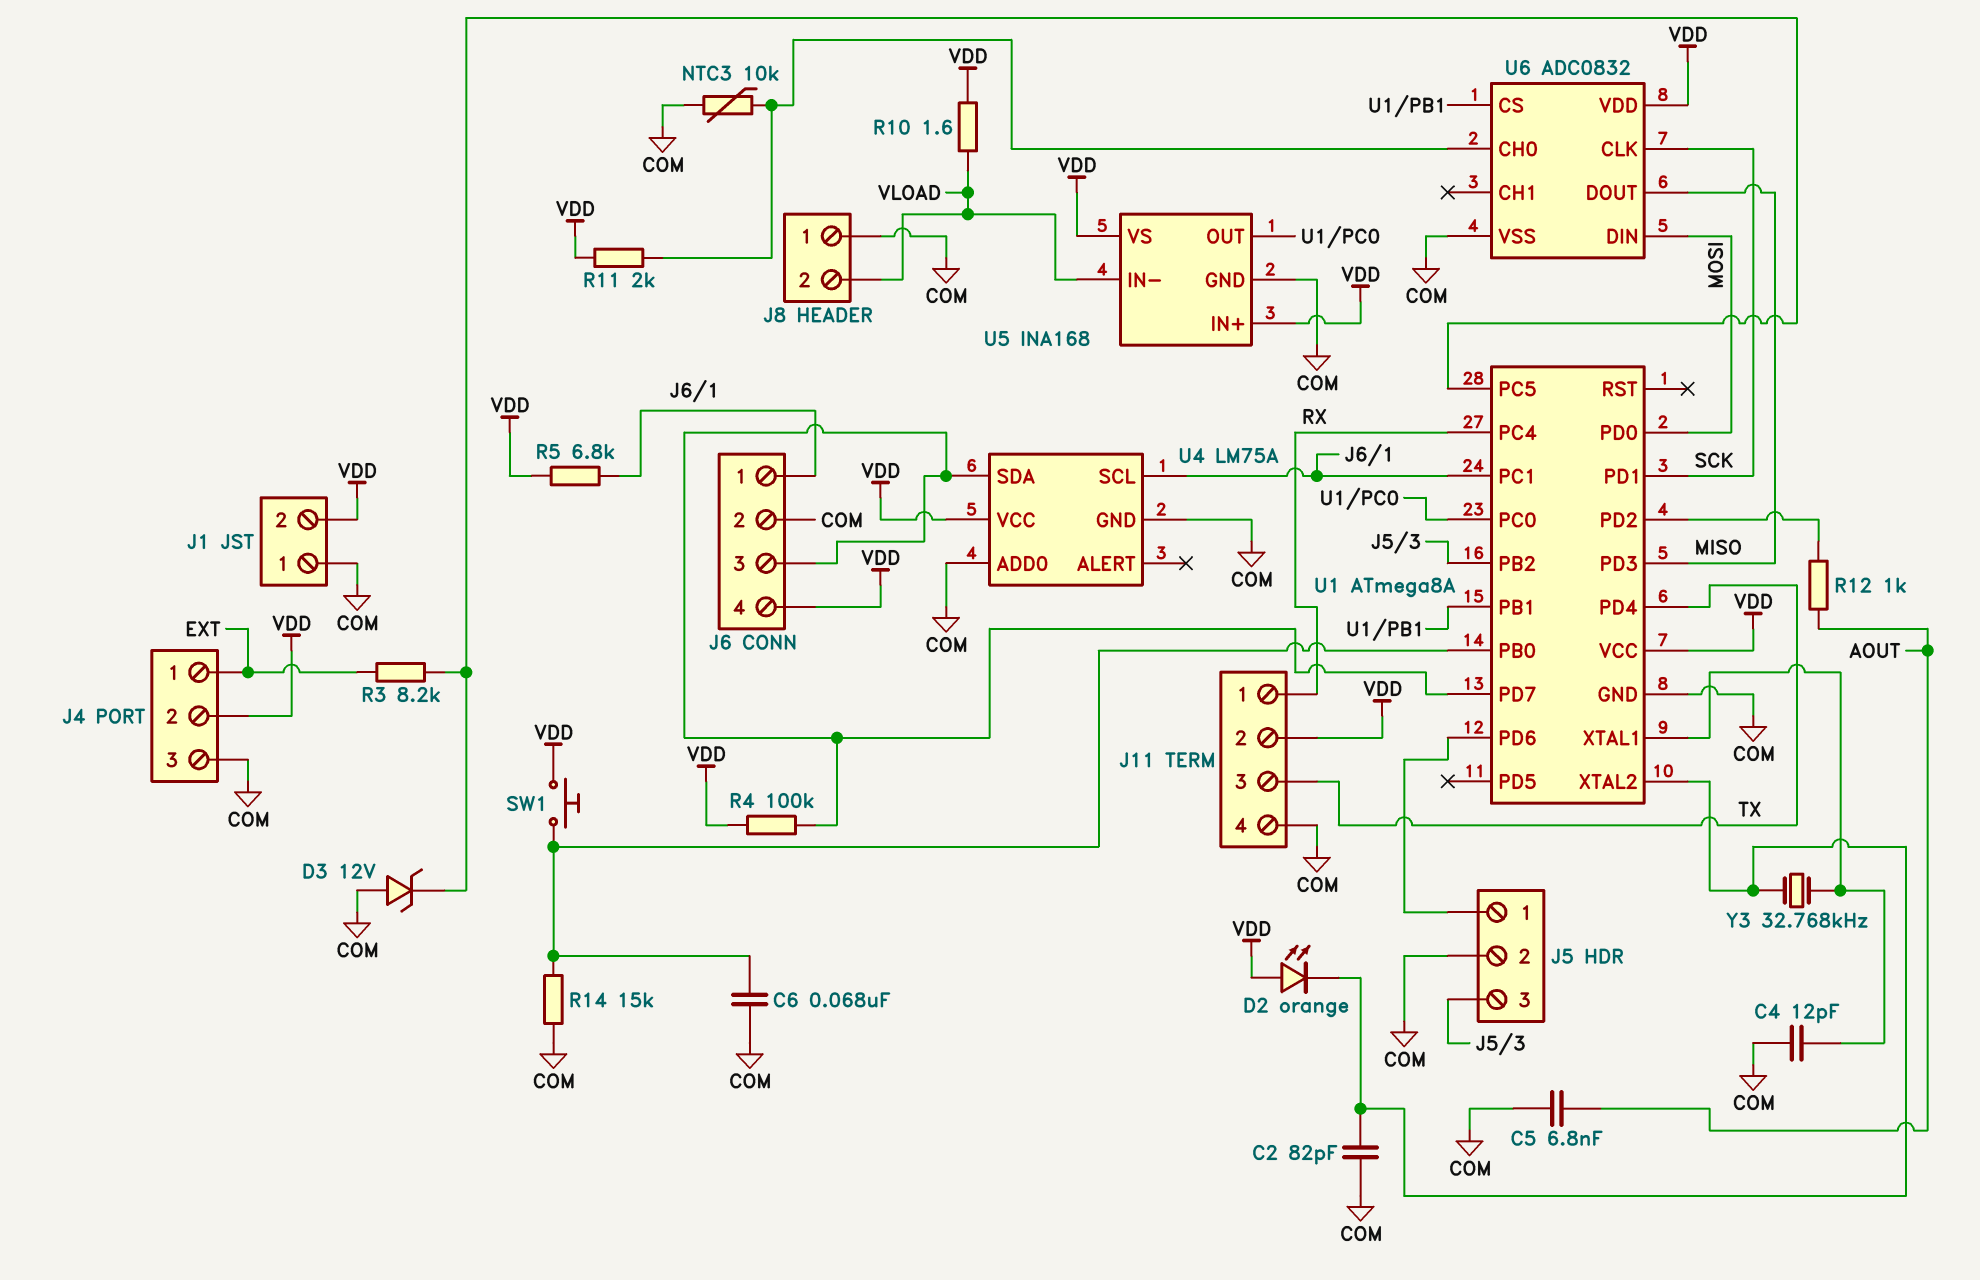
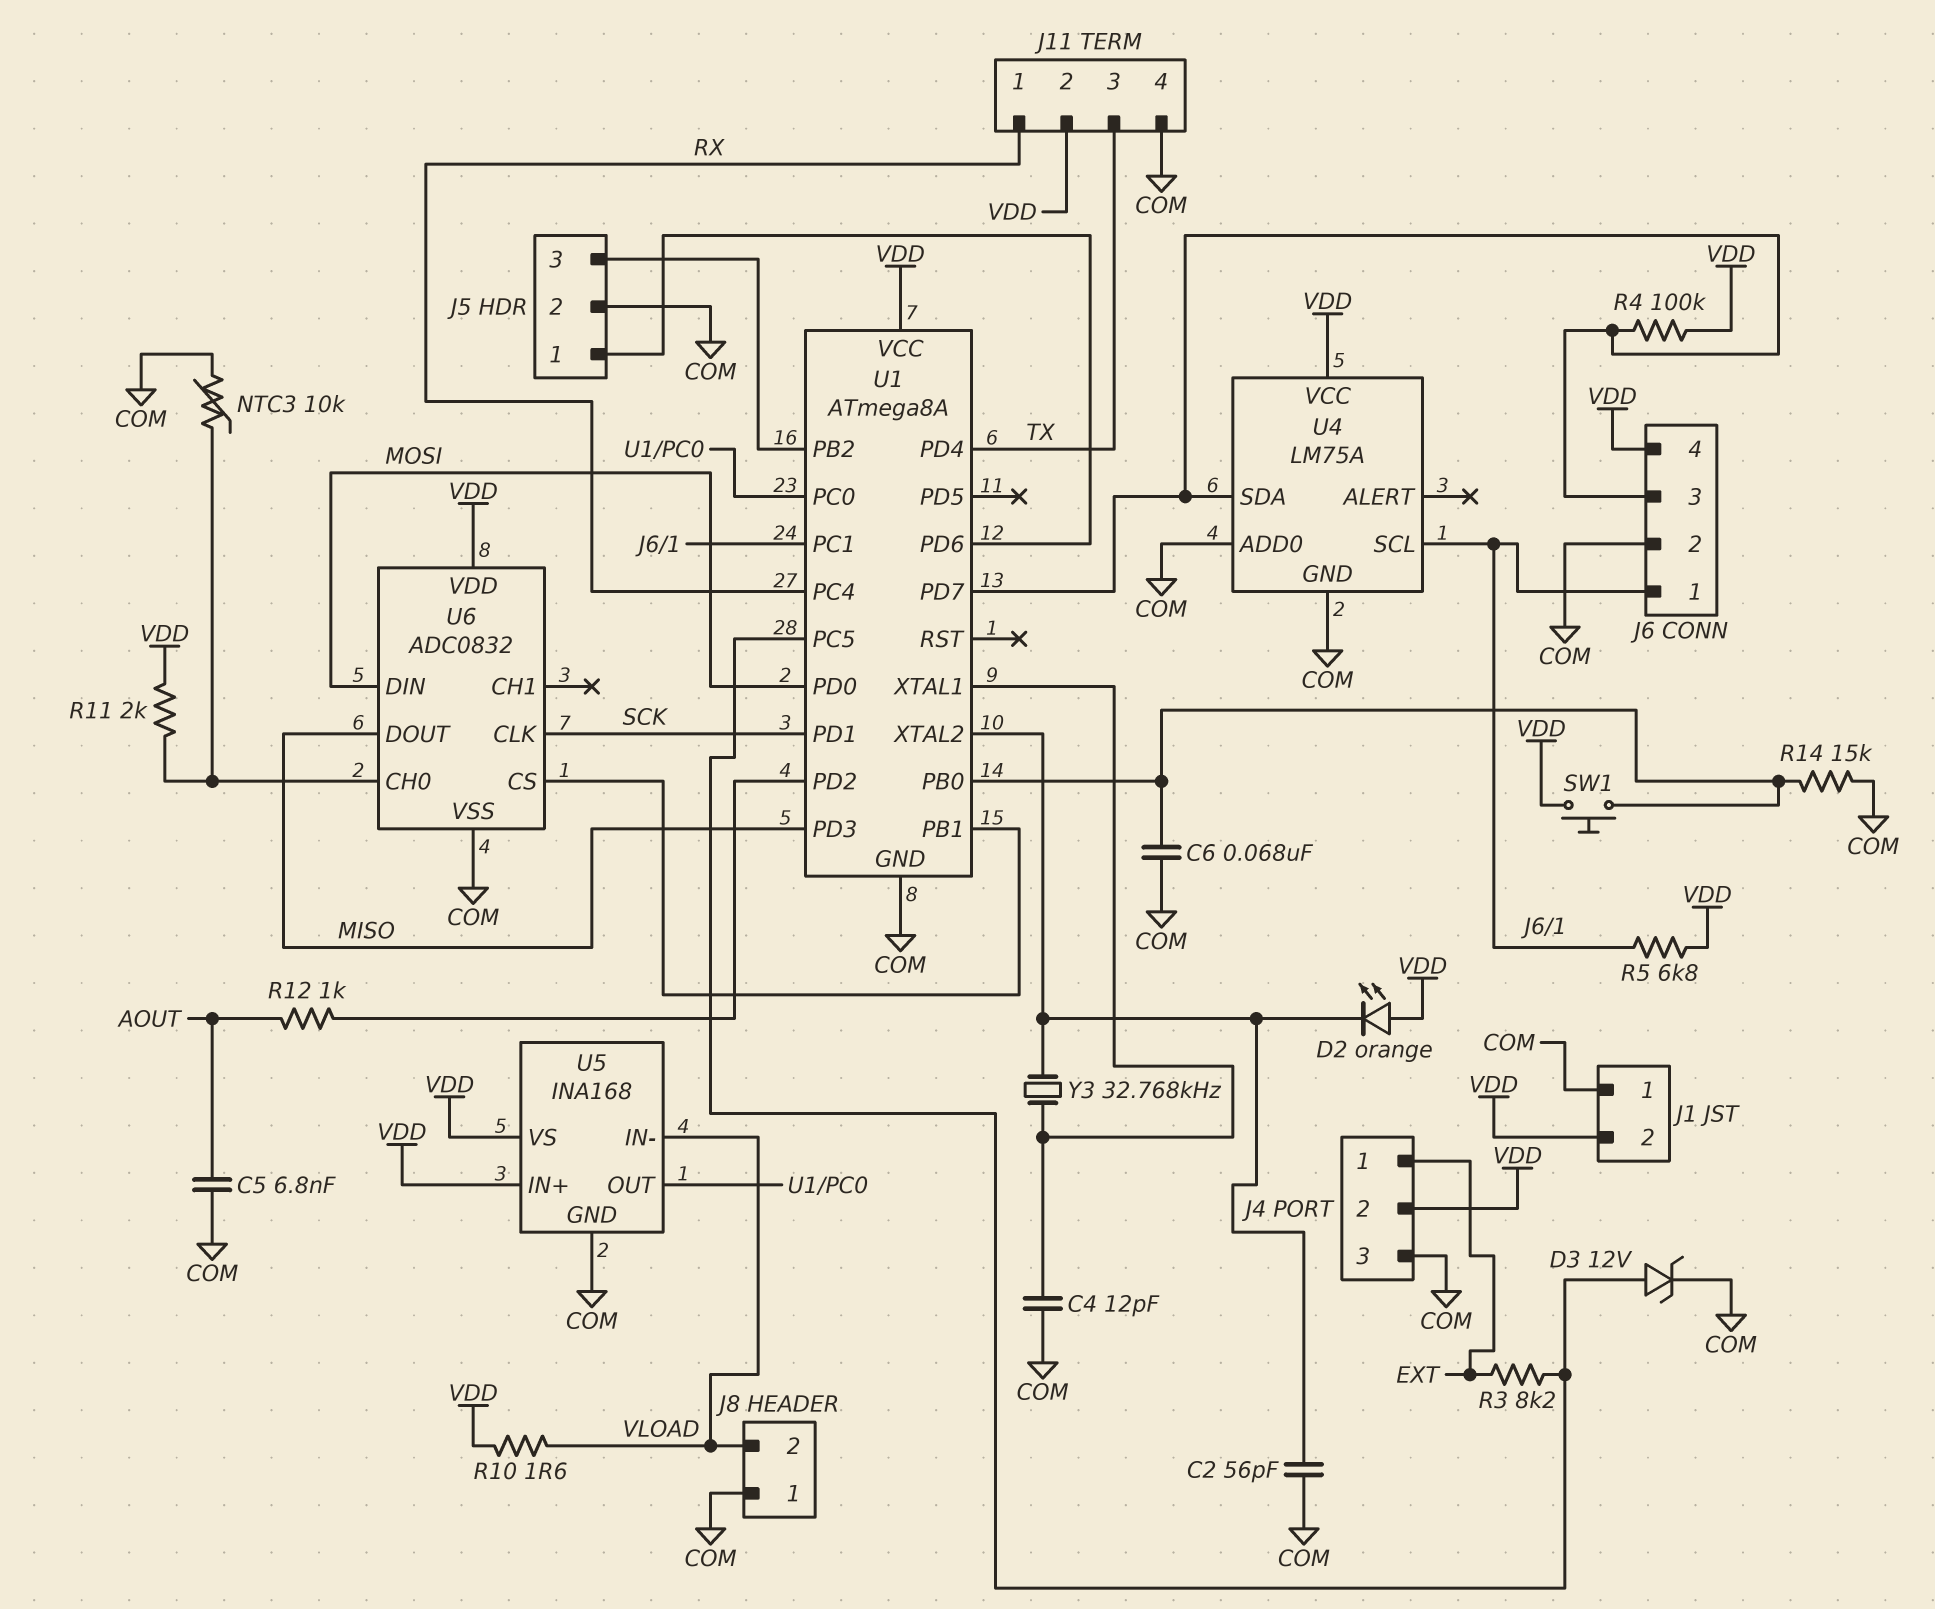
C2: 82pF (COM, U1/XTAL2) -> 56pF (COM, U1/XTAL2)
D3: zener 12V (A COM, K U1/PC5) -> zener 12V (A U1/PC5, K COM)

